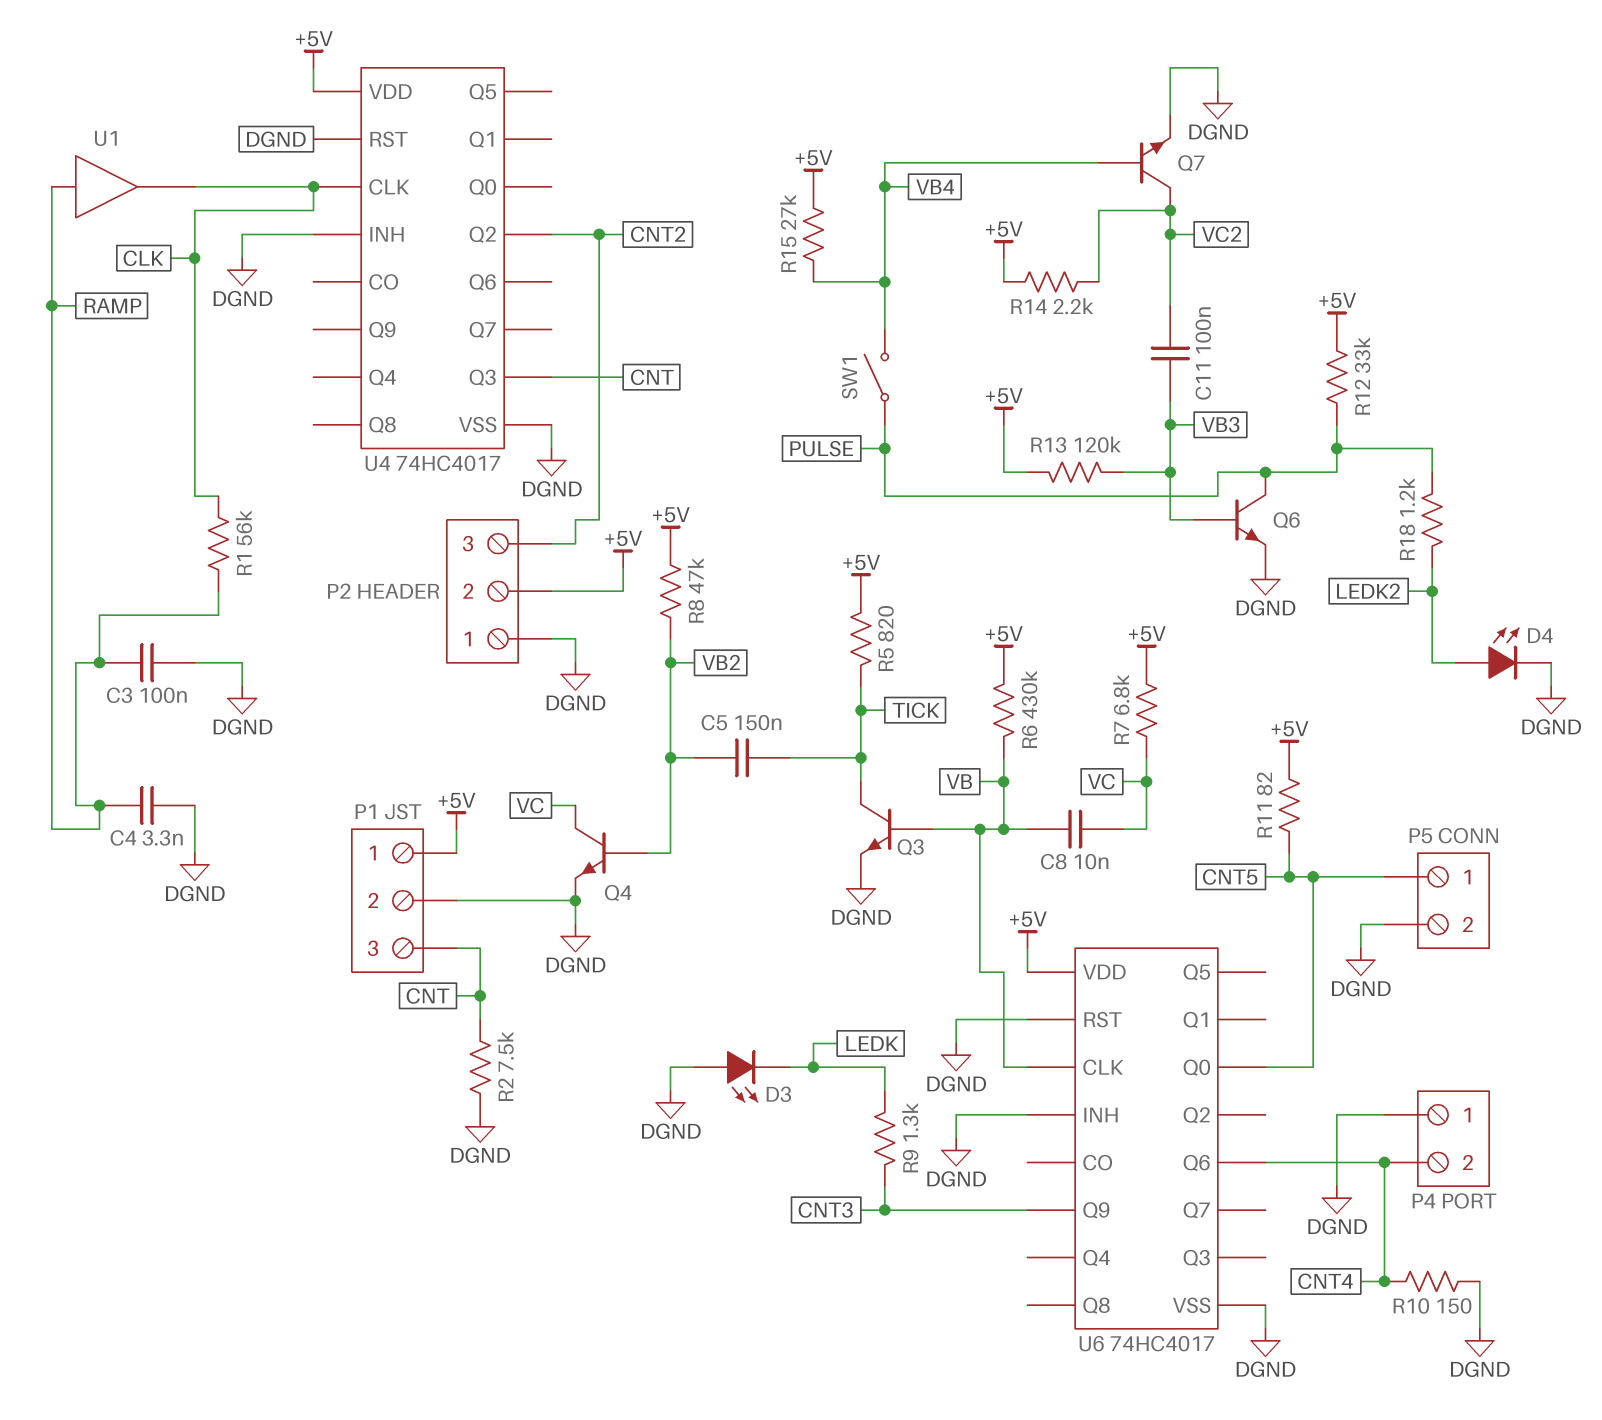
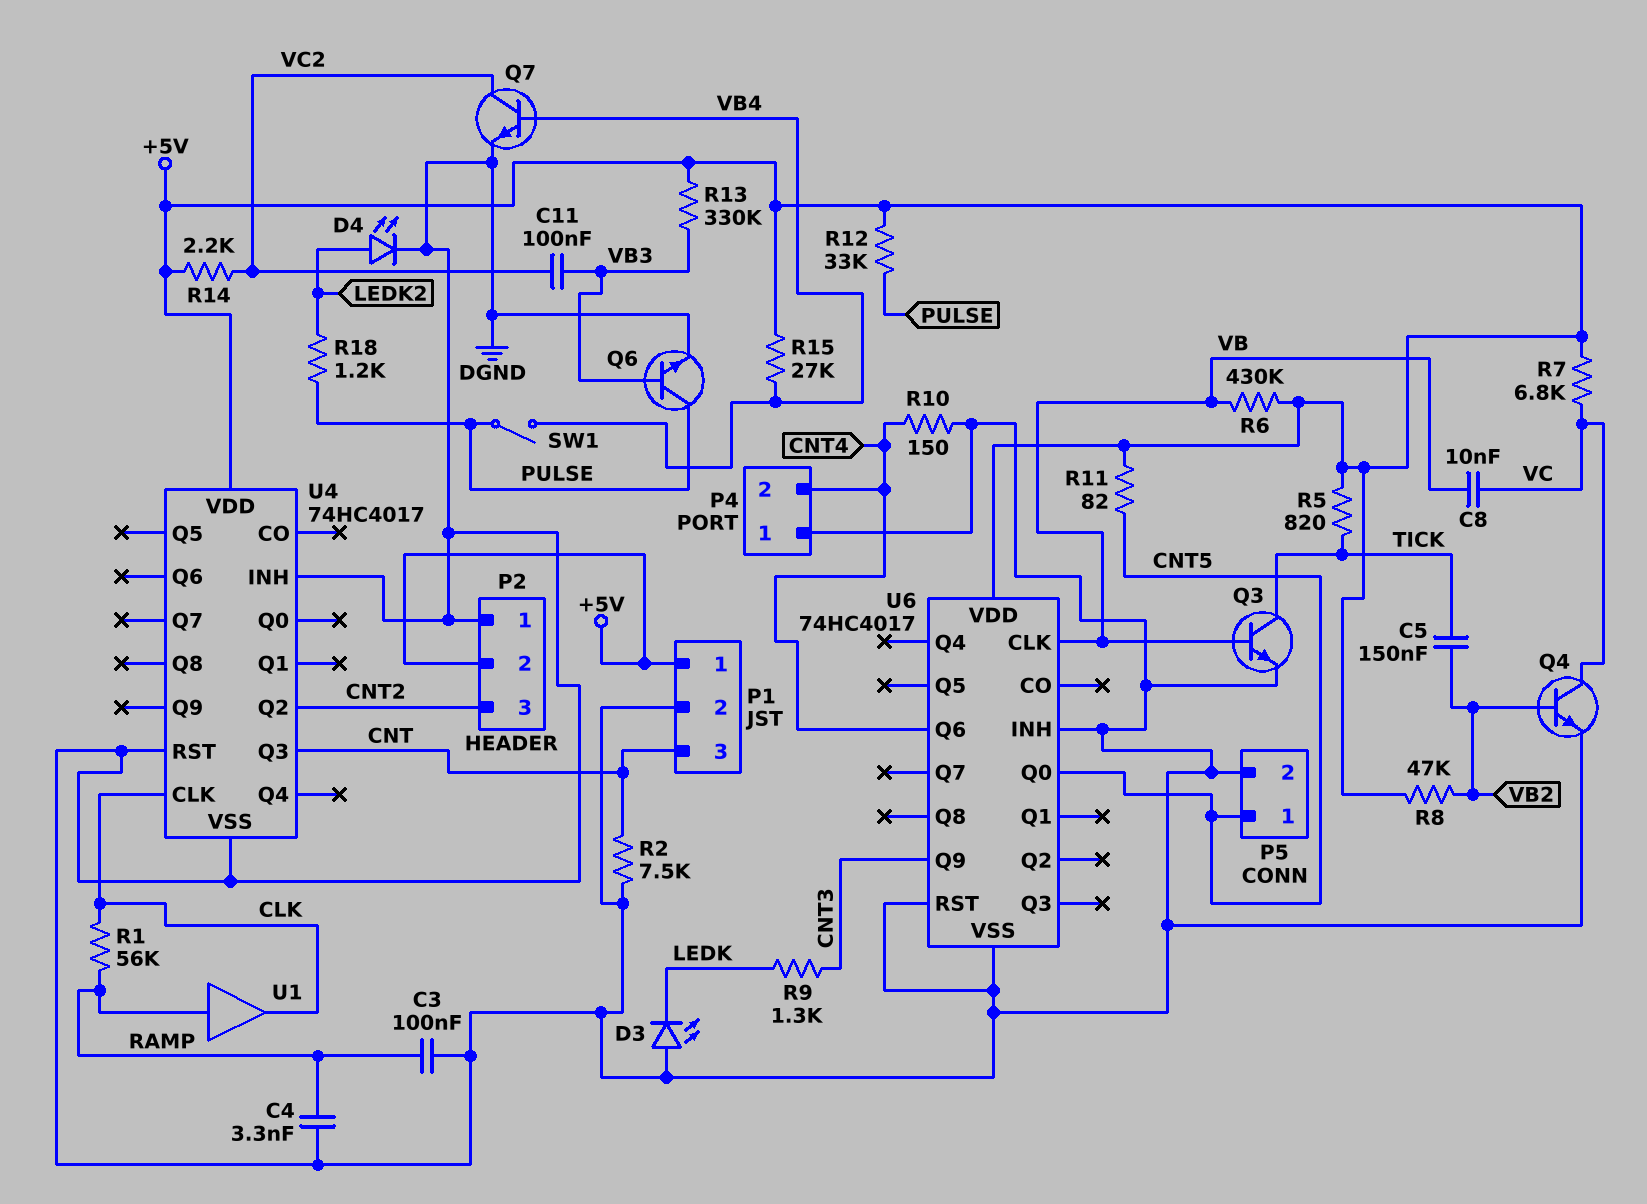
R13: 120k (+5V, VB3) -> 330k (+5V, VB3)

